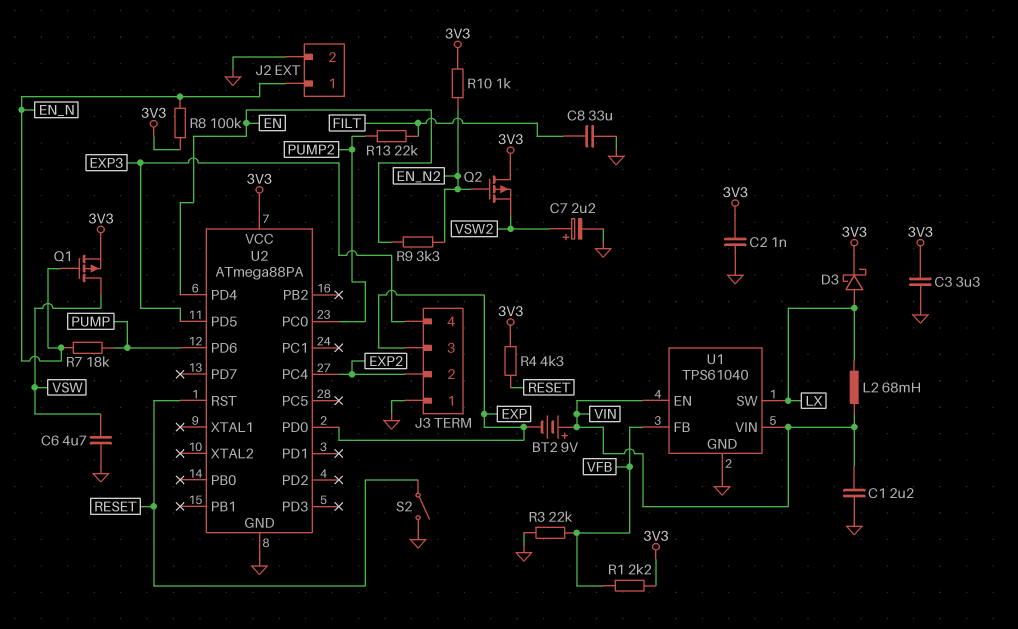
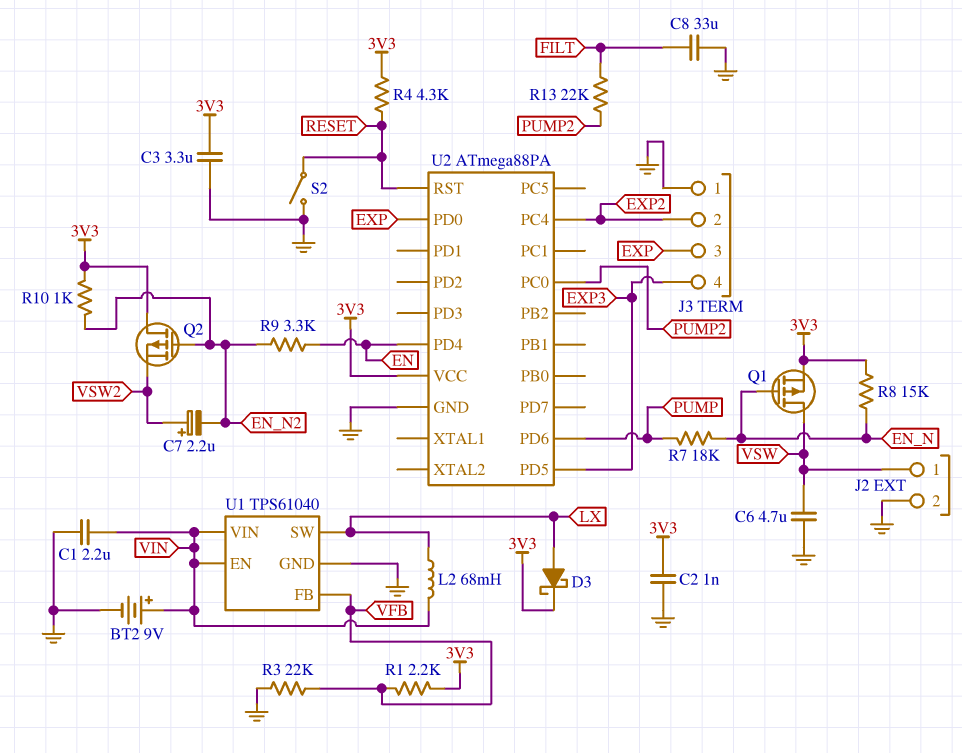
BT2: 9V (plus VIN, minus EXP) -> 9V (plus VIN, minus GND)
C7: 2.2uF (plus VSW2, minus GND) -> 2.2uF (plus VSW2, minus EN_N2)
J2 pin 1: EN_N -> VSW
R8: 100k (3V3, EN_N) -> 15k (3V3, EN_N)

